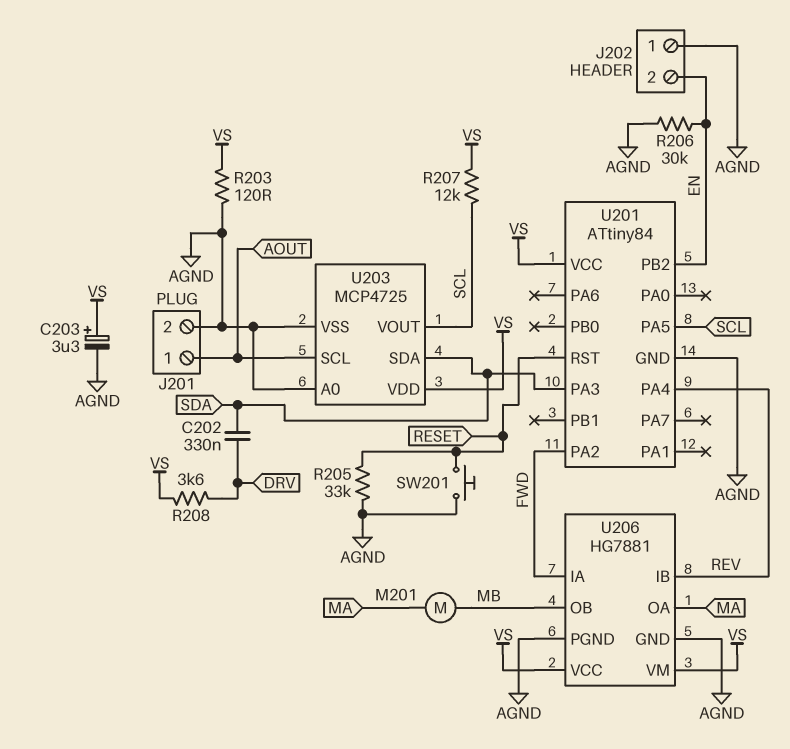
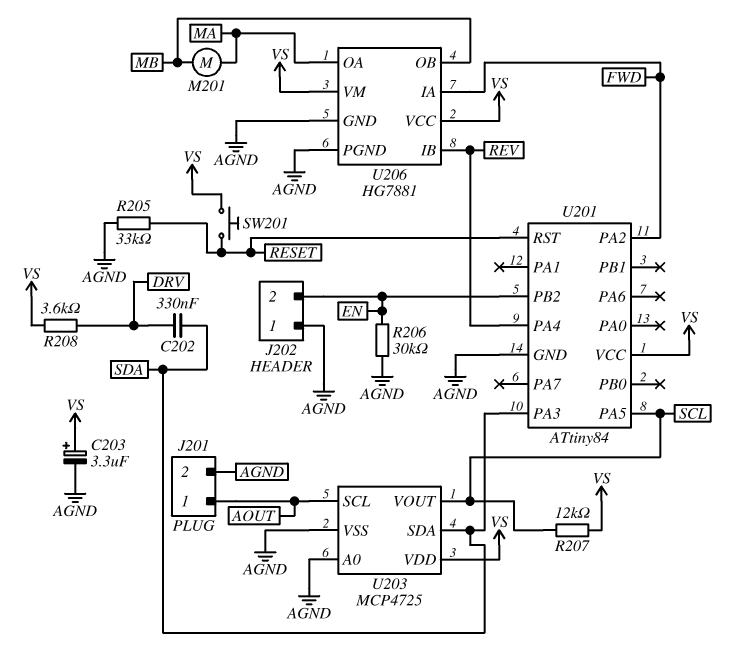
R203: 120 (AGND, VS) -> none
SW201: button (AGND, RESET) -> button (RESET, VS)

